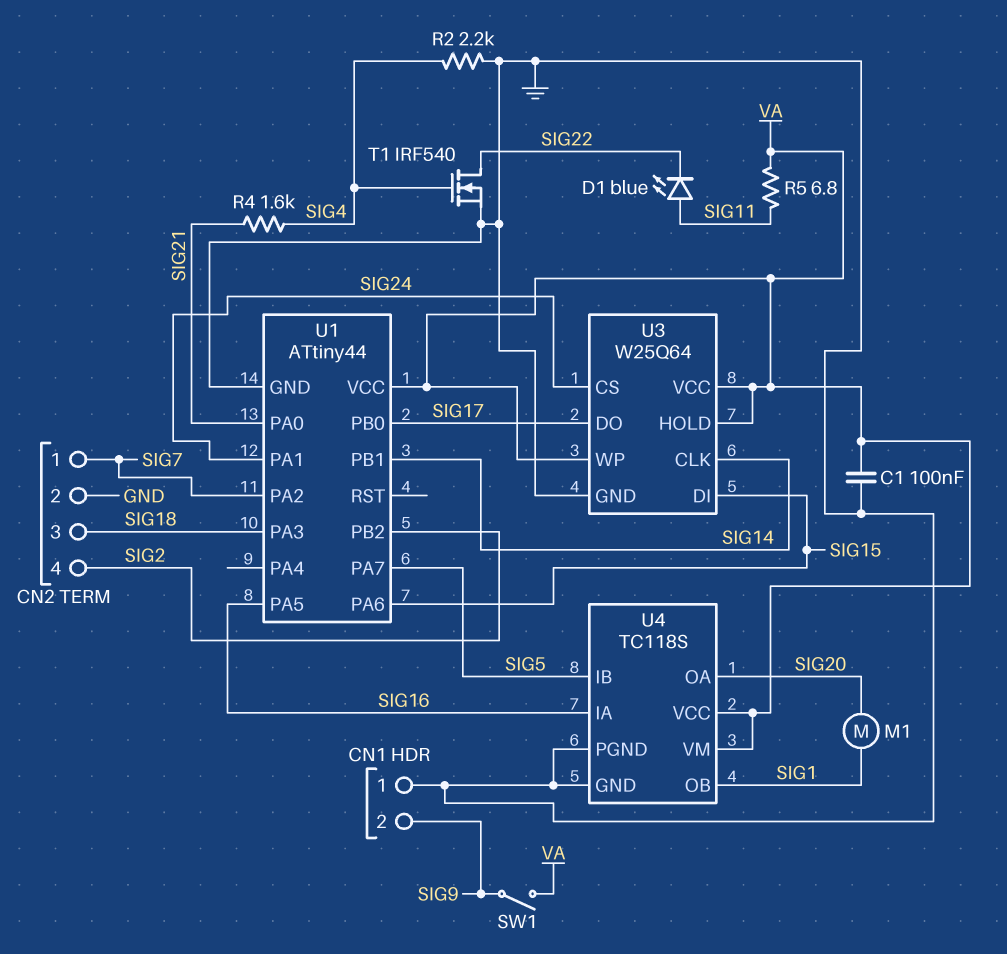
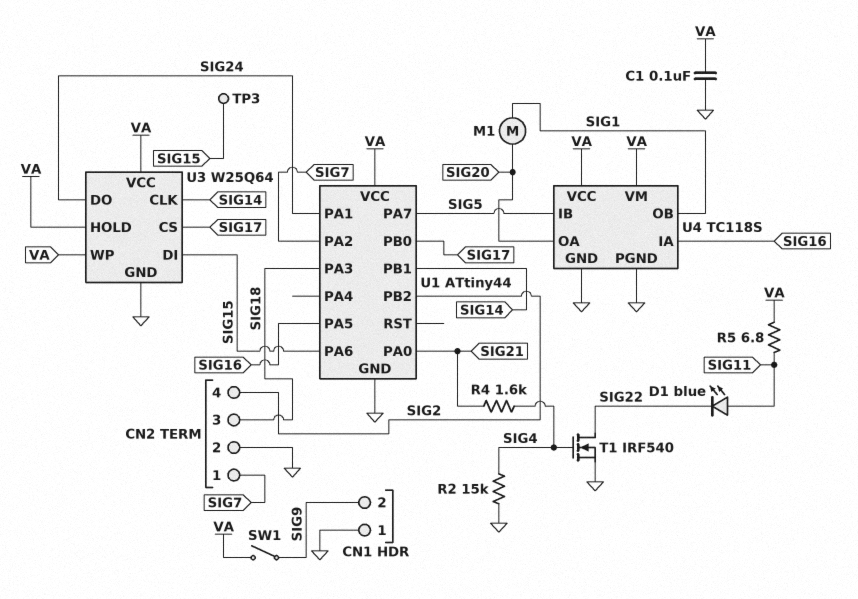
R2: 2.2k (GND, SIG4) -> 15k (GND, SIG4)
TP3: none -> test point (SIG15)
U3 pin CS: SIG24 -> SIG17
U3 pin DO: SIG17 -> SIG24

